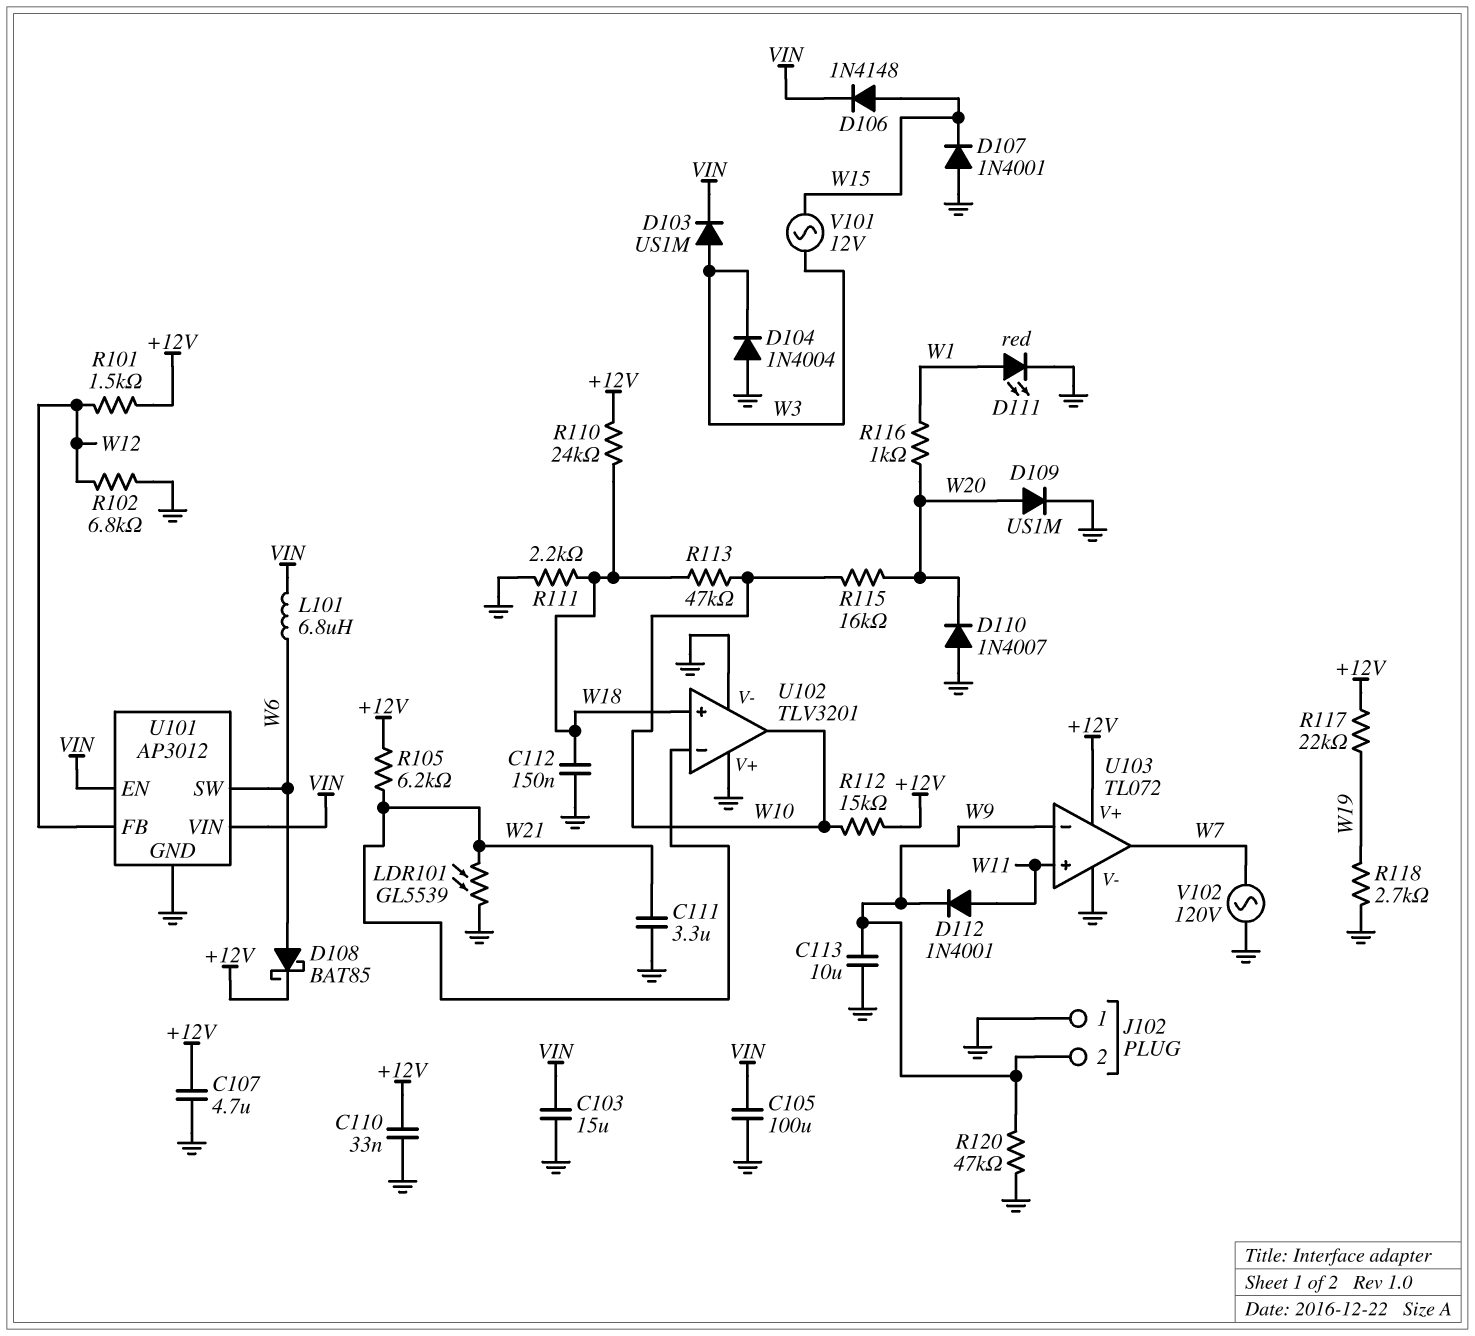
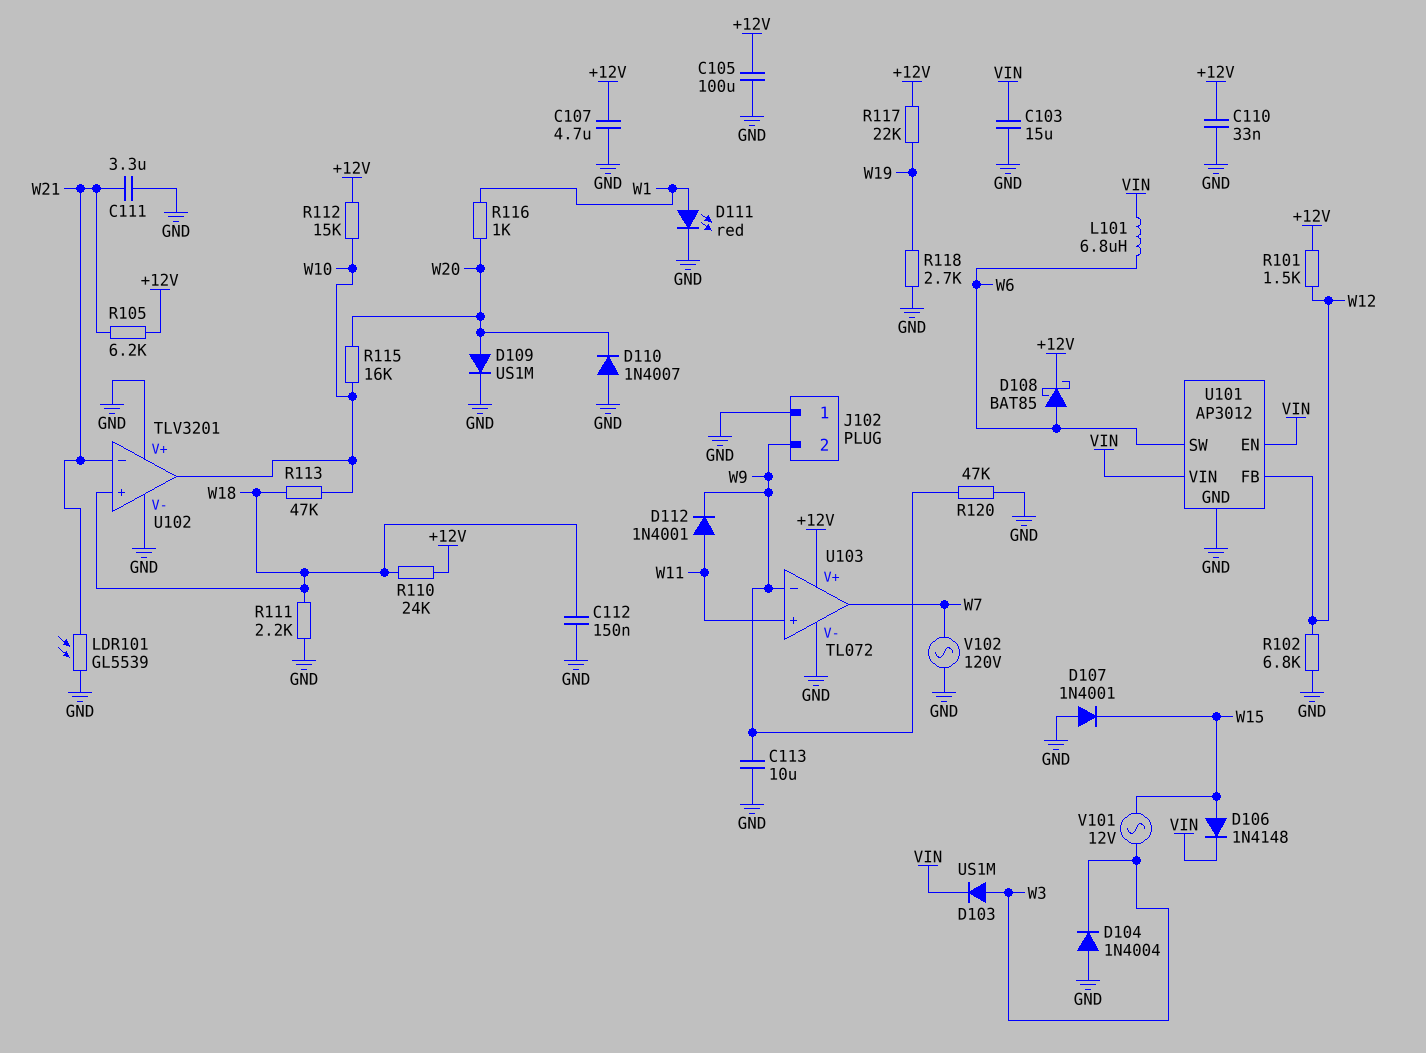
C105: 100uF (GND, VIN) -> 100uF (+12V, GND)

